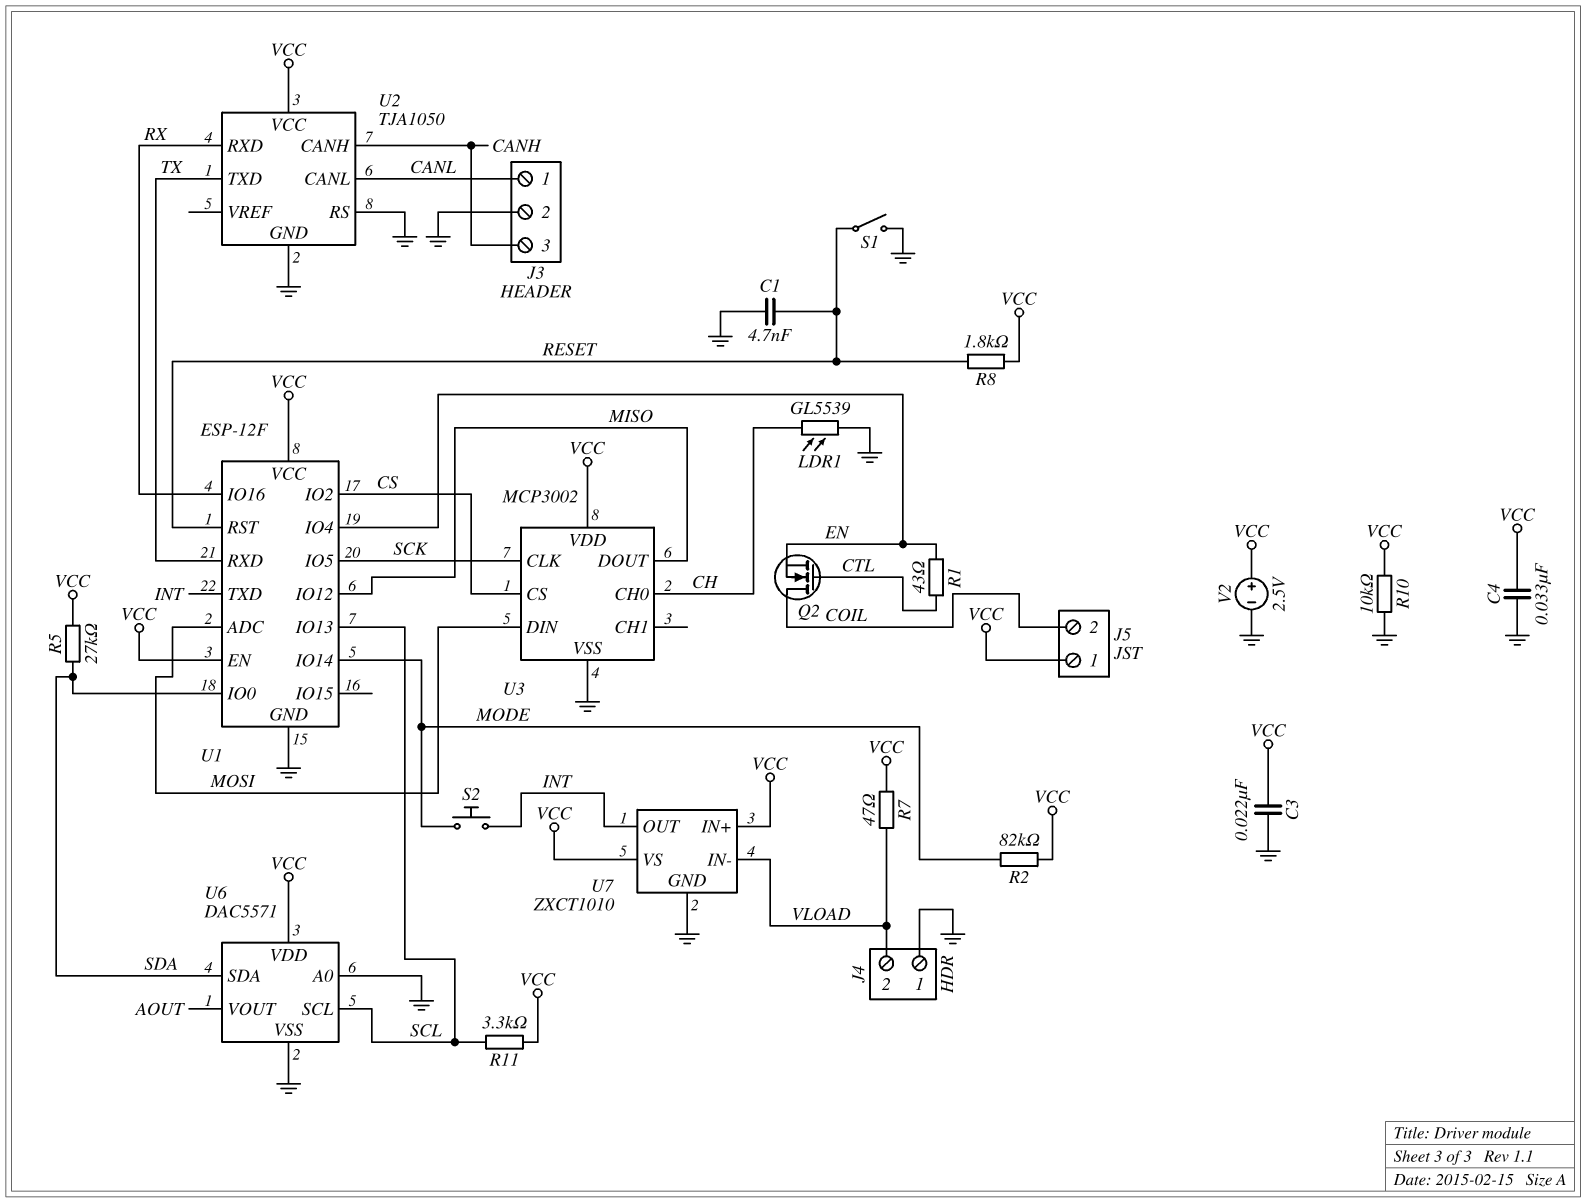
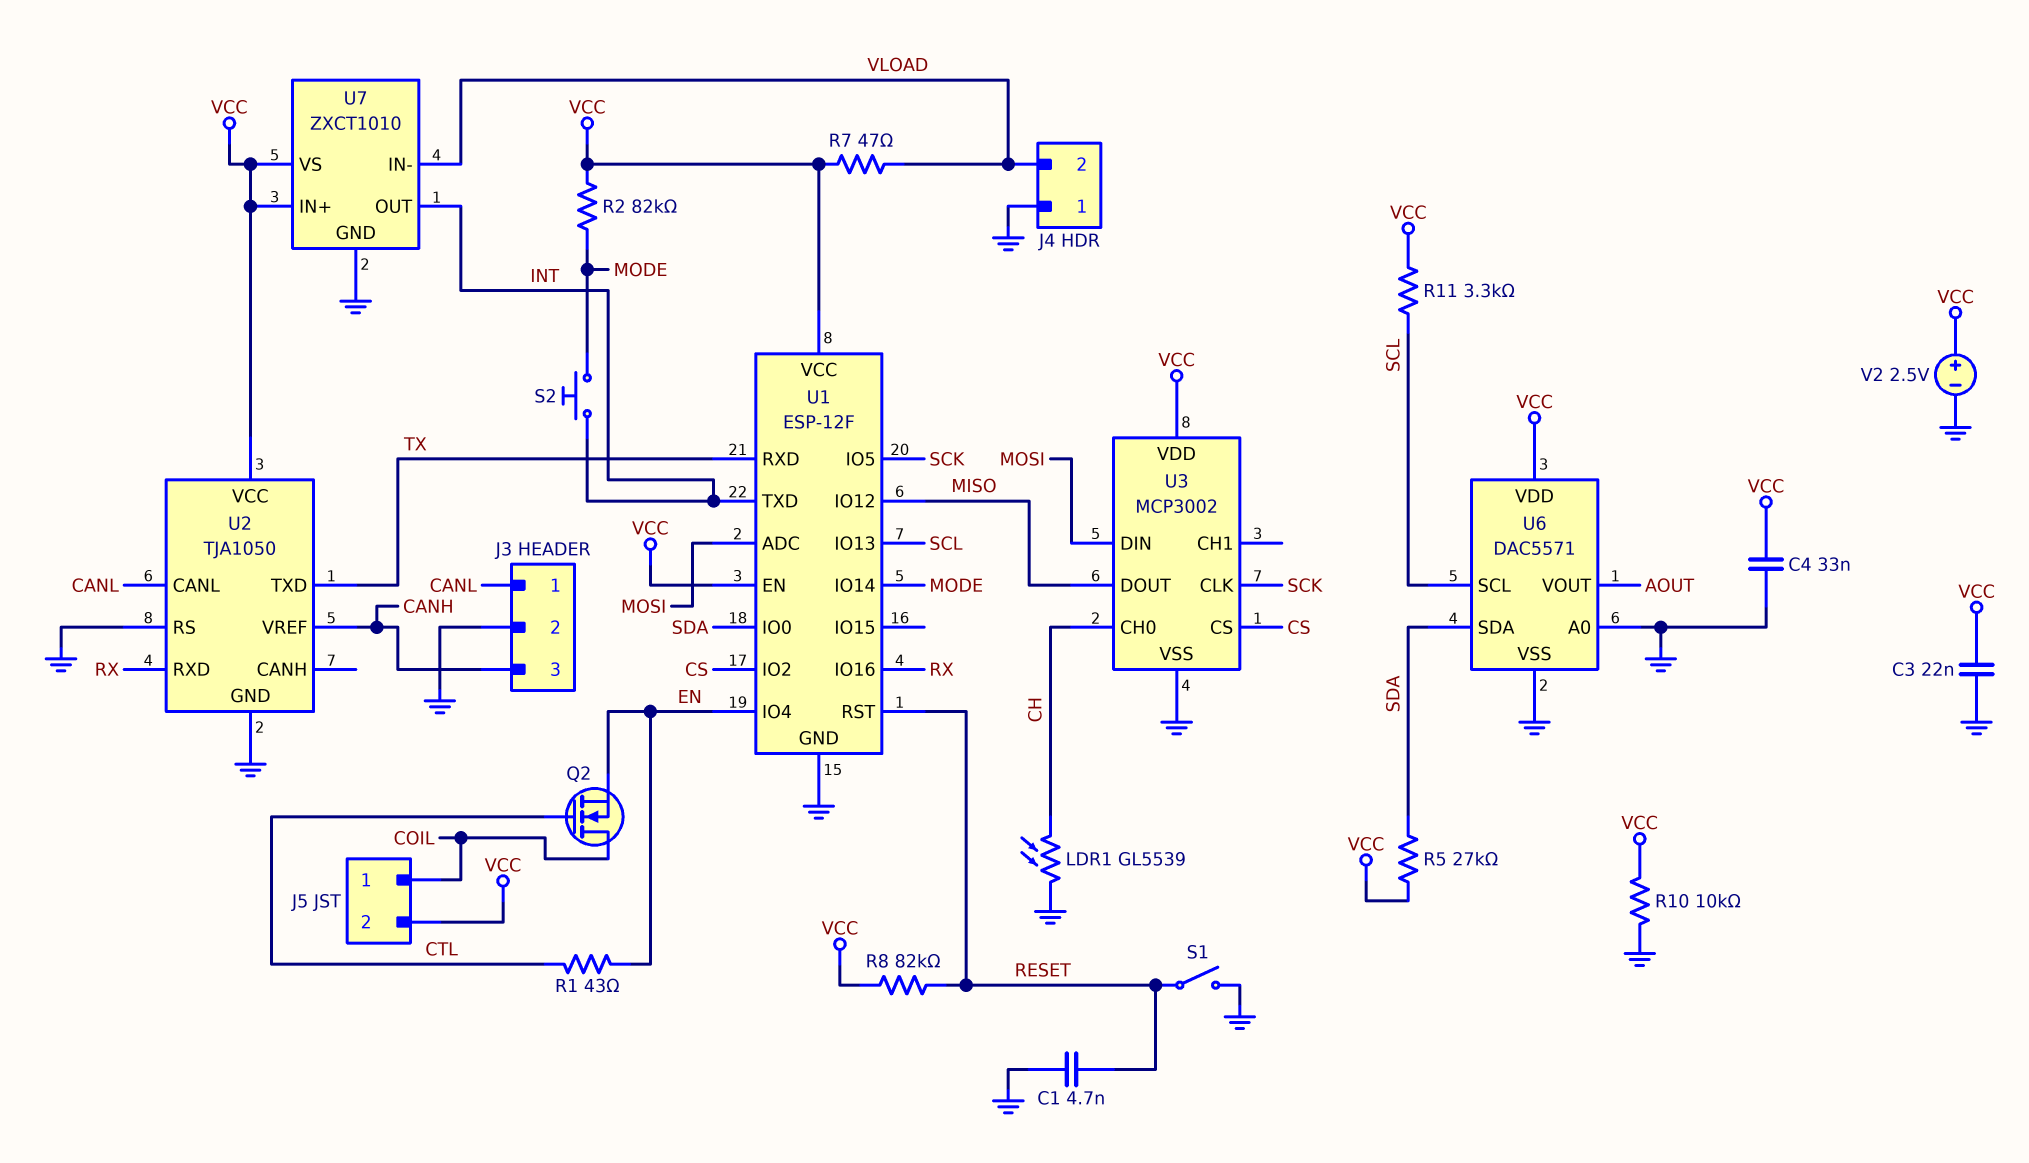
J5 pin 1: VCC -> COIL
J5 pin 2: COIL -> VCC
R8: 1.8k (RESET, VCC) -> 82k (RESET, VCC)
U2 pin CANH: CANH -> none
U2 pin VREF: none -> CANH

